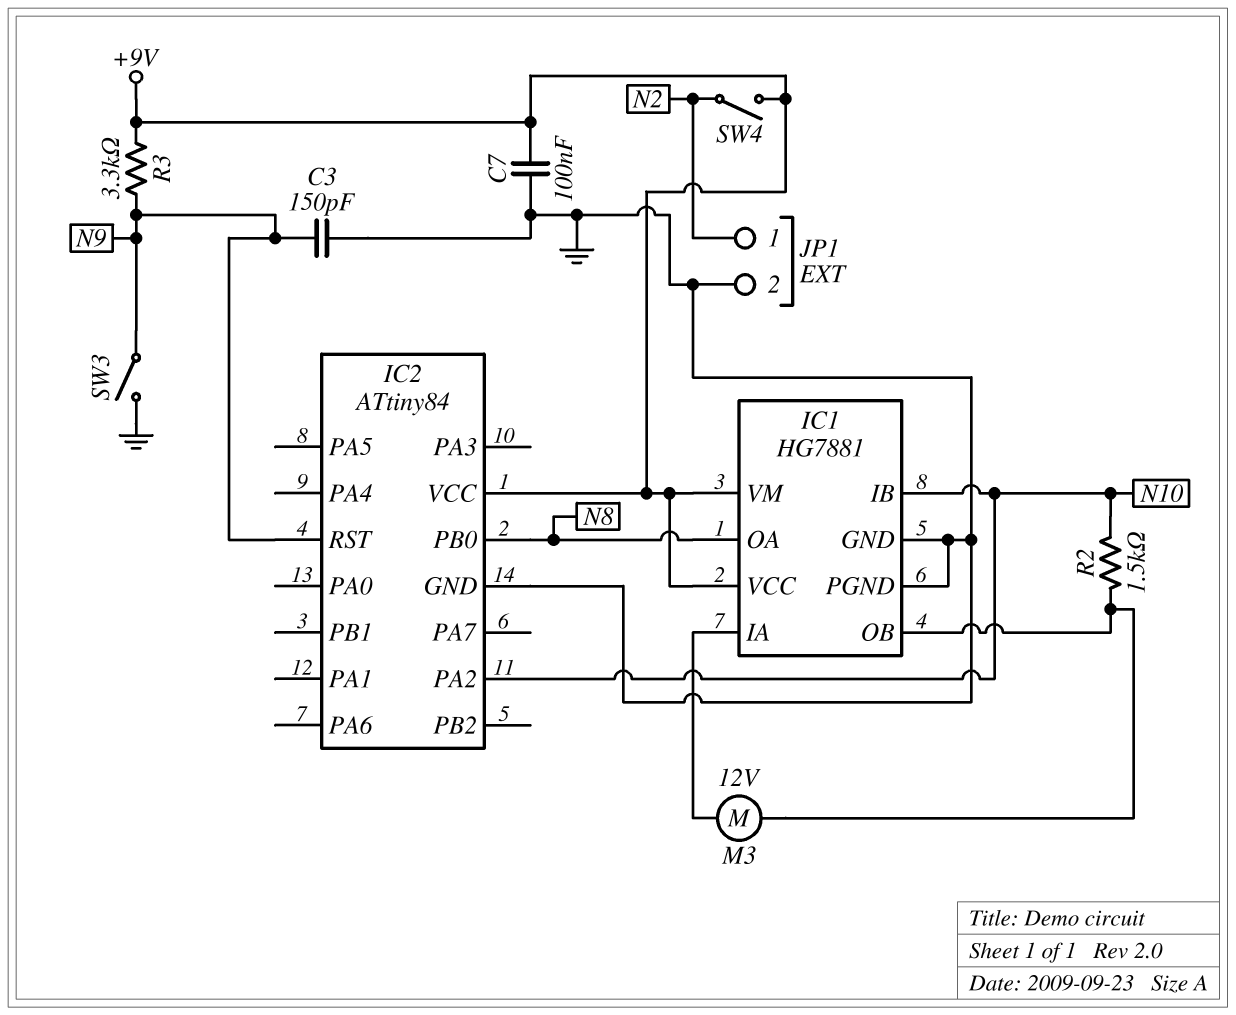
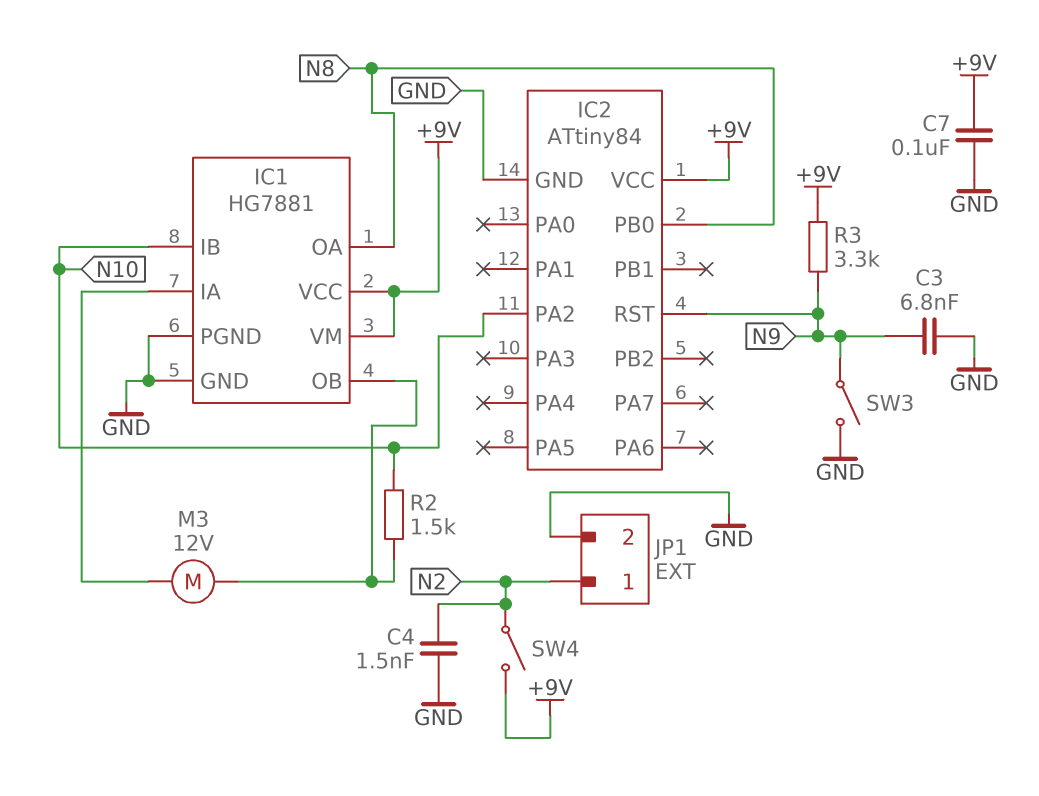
C3: 150pF (GND, N9) -> 6.8nF (GND, N9)
C4: none -> 1.5nF (GND, N2)

